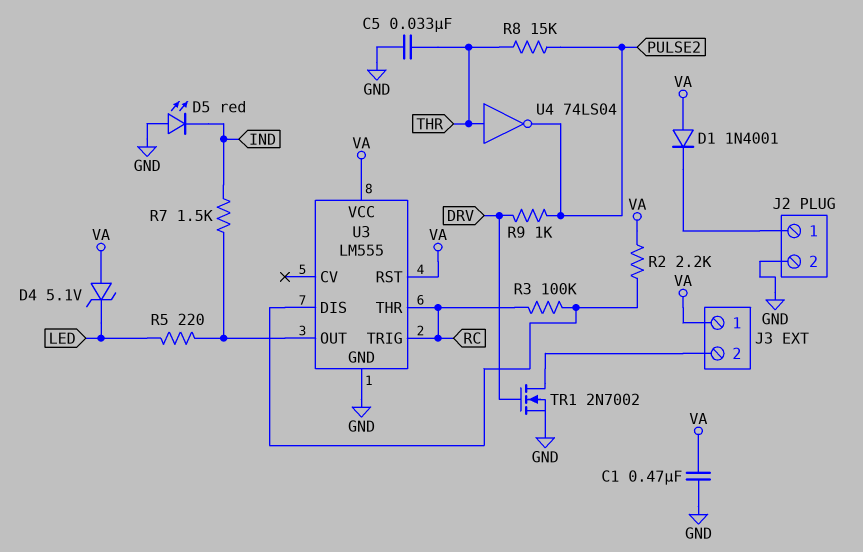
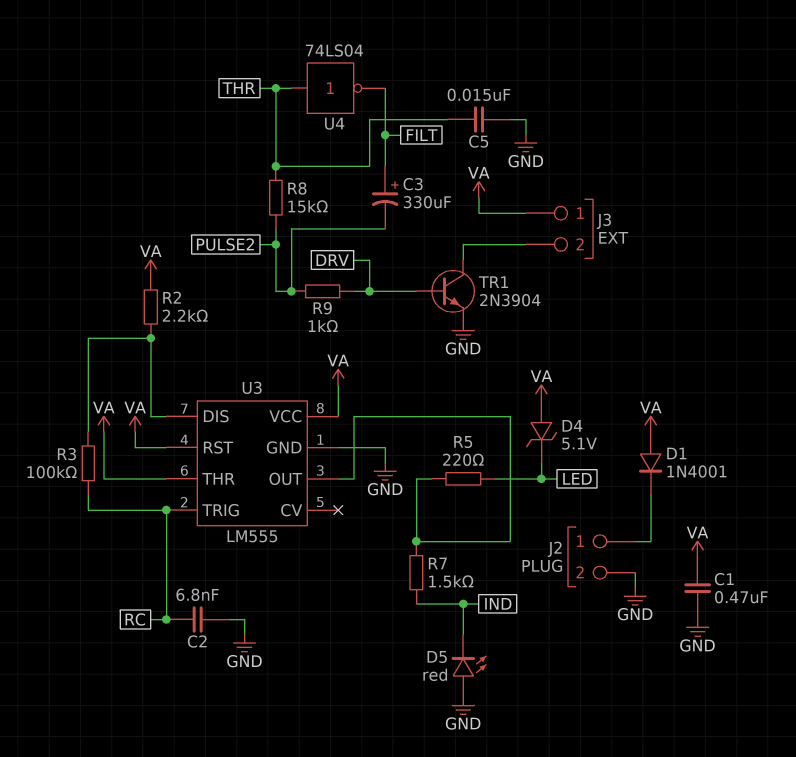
C2: none -> 6.8nF (GND, RC)
C3: none -> 330uF (plus FILT, minus PULSE2)
C5: 33nF (GND, THR) -> 15nF (GND, THR)
TR1: NMOS 2N7002 (G DRV, D J3/2, S GND) -> NPN 2N3904 (B DRV, C J3/2, E GND)
U3 pin THR: RC -> VA
U4: NOT 74LS04 (in THR, out PULSE2) -> NOT 74LS04 (in THR, out FILT)

